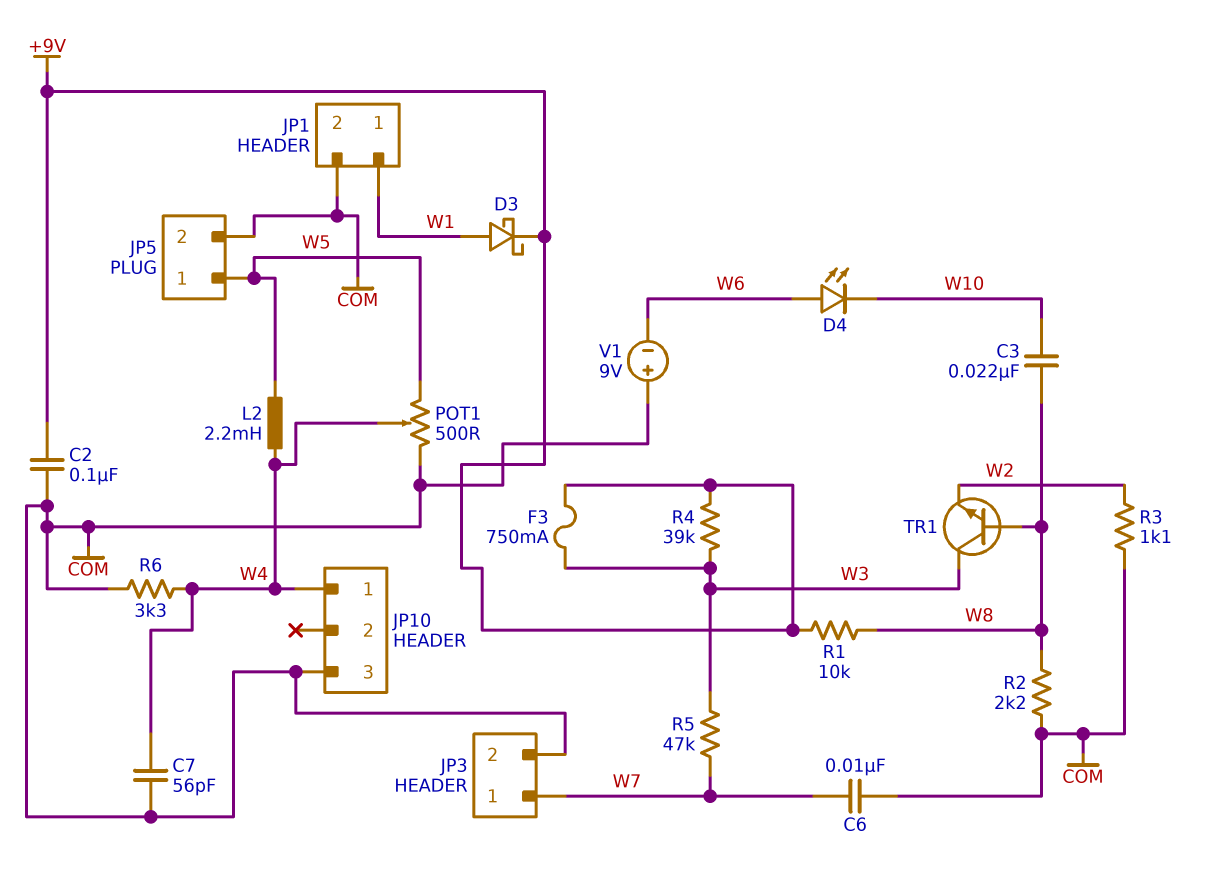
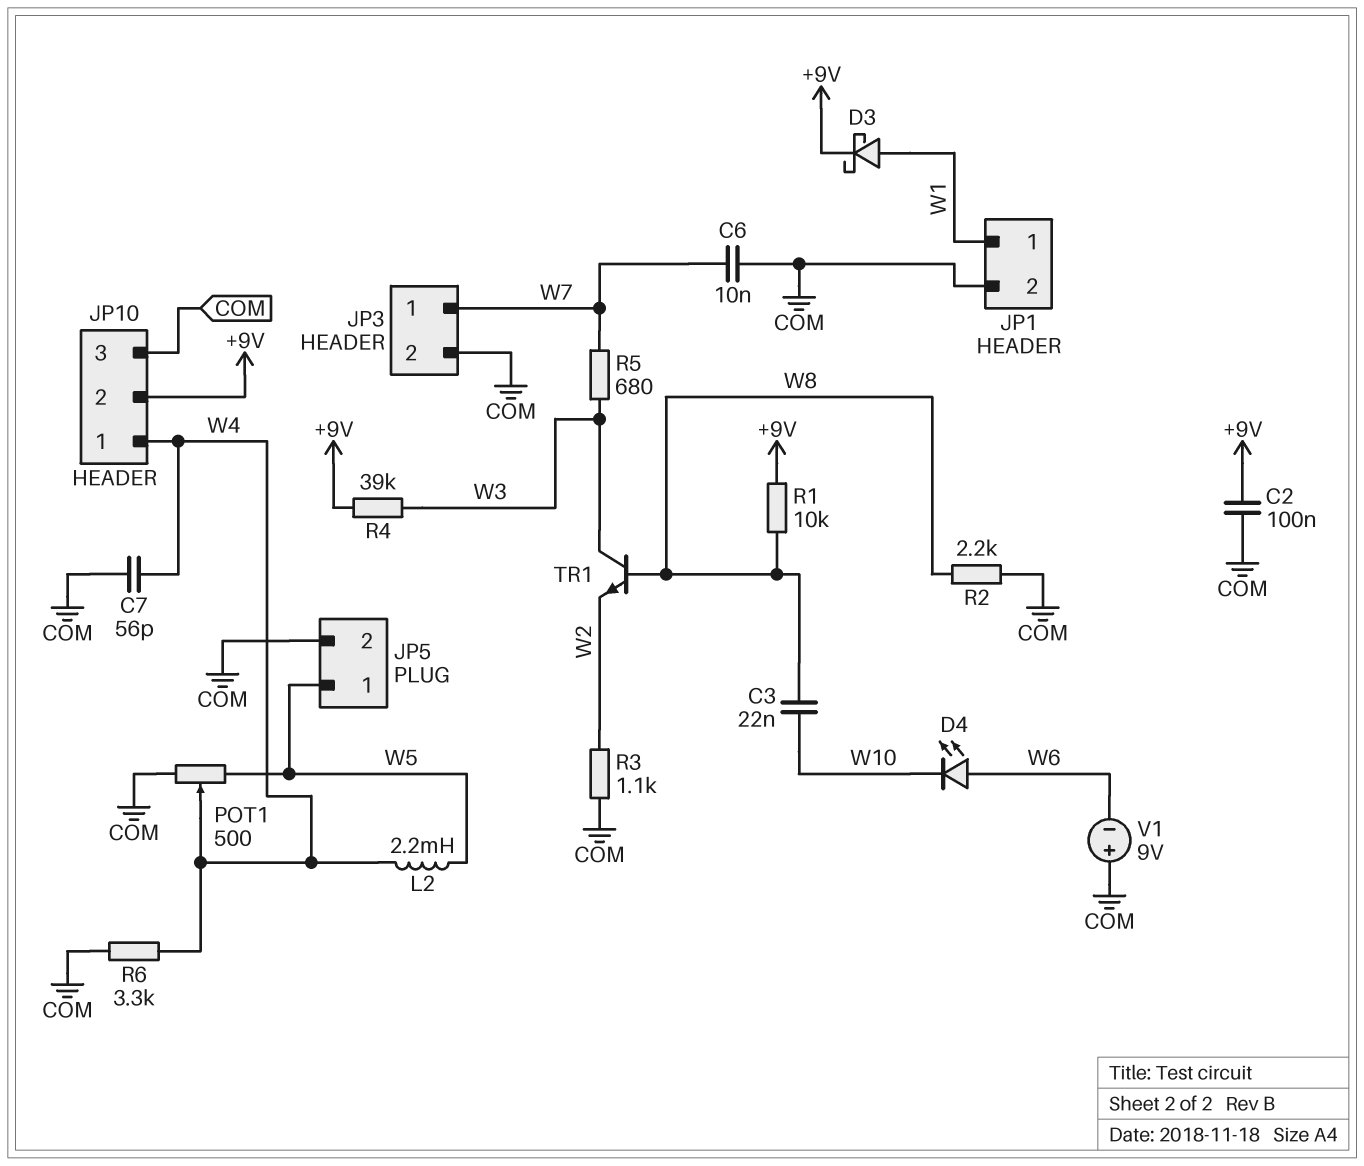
F3: 750mA (+9V, W3) -> none
JP10 pin 2: none -> +9V
R5: 47k (W3, W7) -> 680 (W3, W7)

